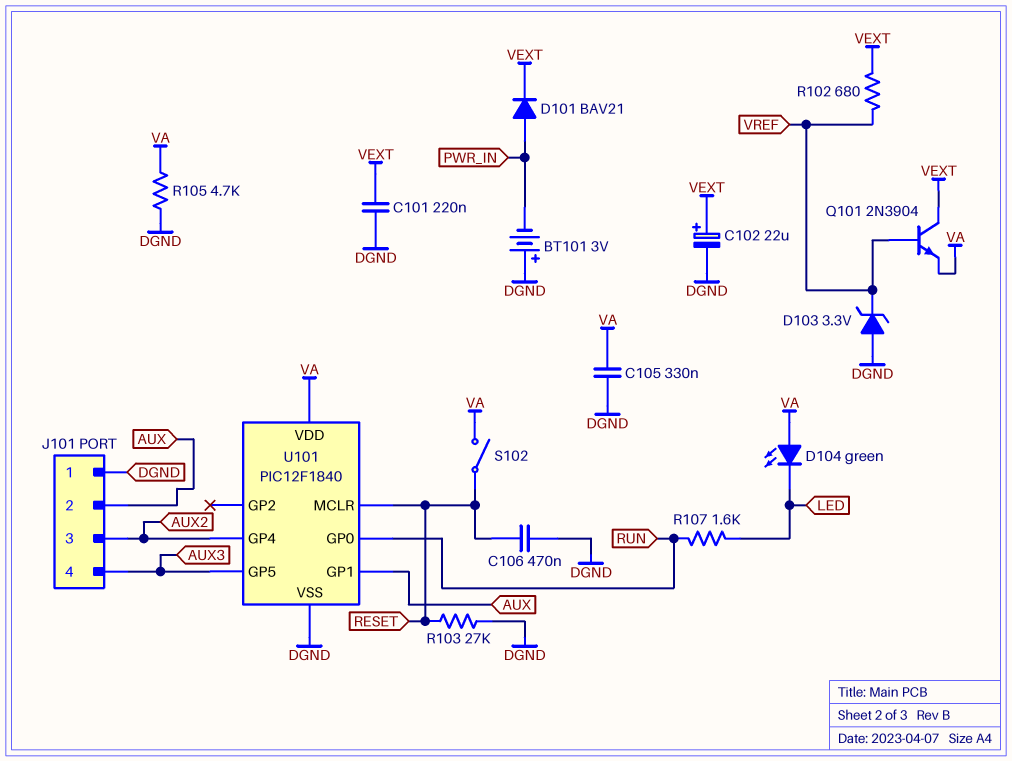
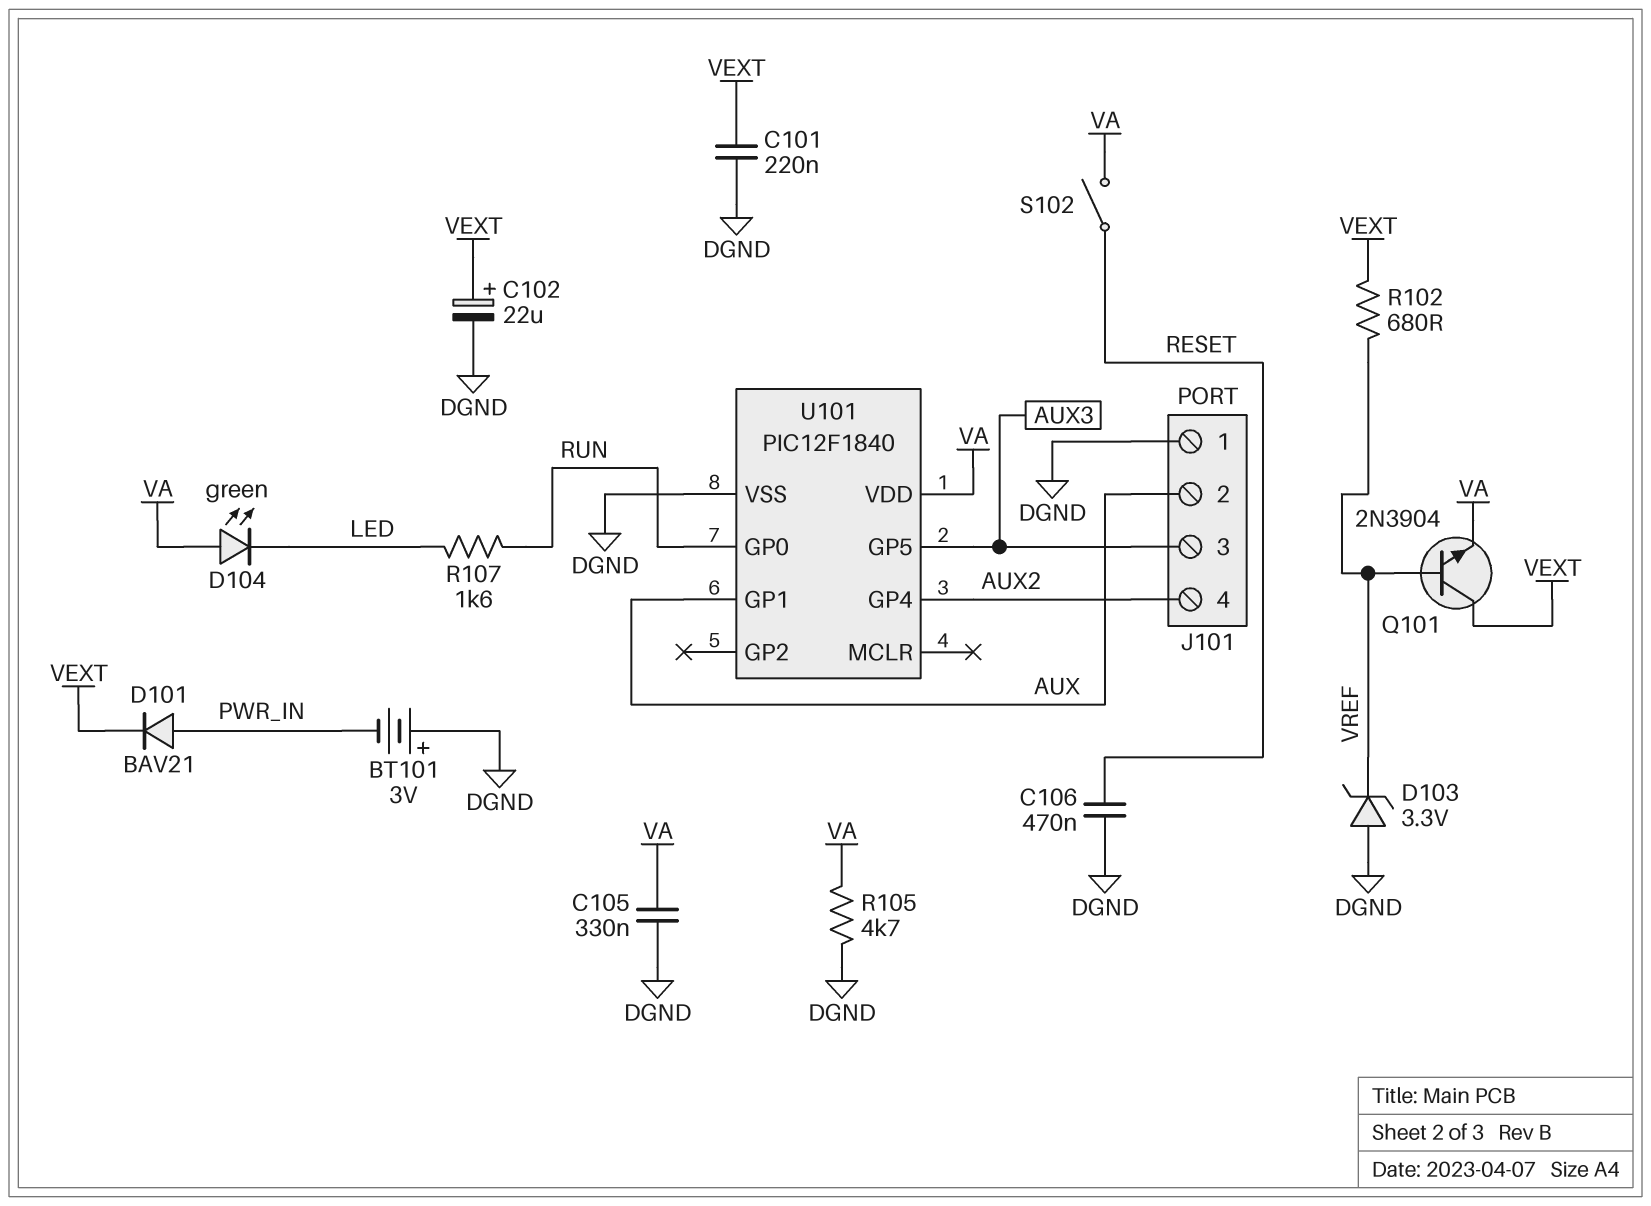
J101 pin 3: AUX2 -> AUX3
J101 pin 4: AUX3 -> AUX2
R103: 27k (DGND, RESET) -> none
U101 pin MCLR: RESET -> none

